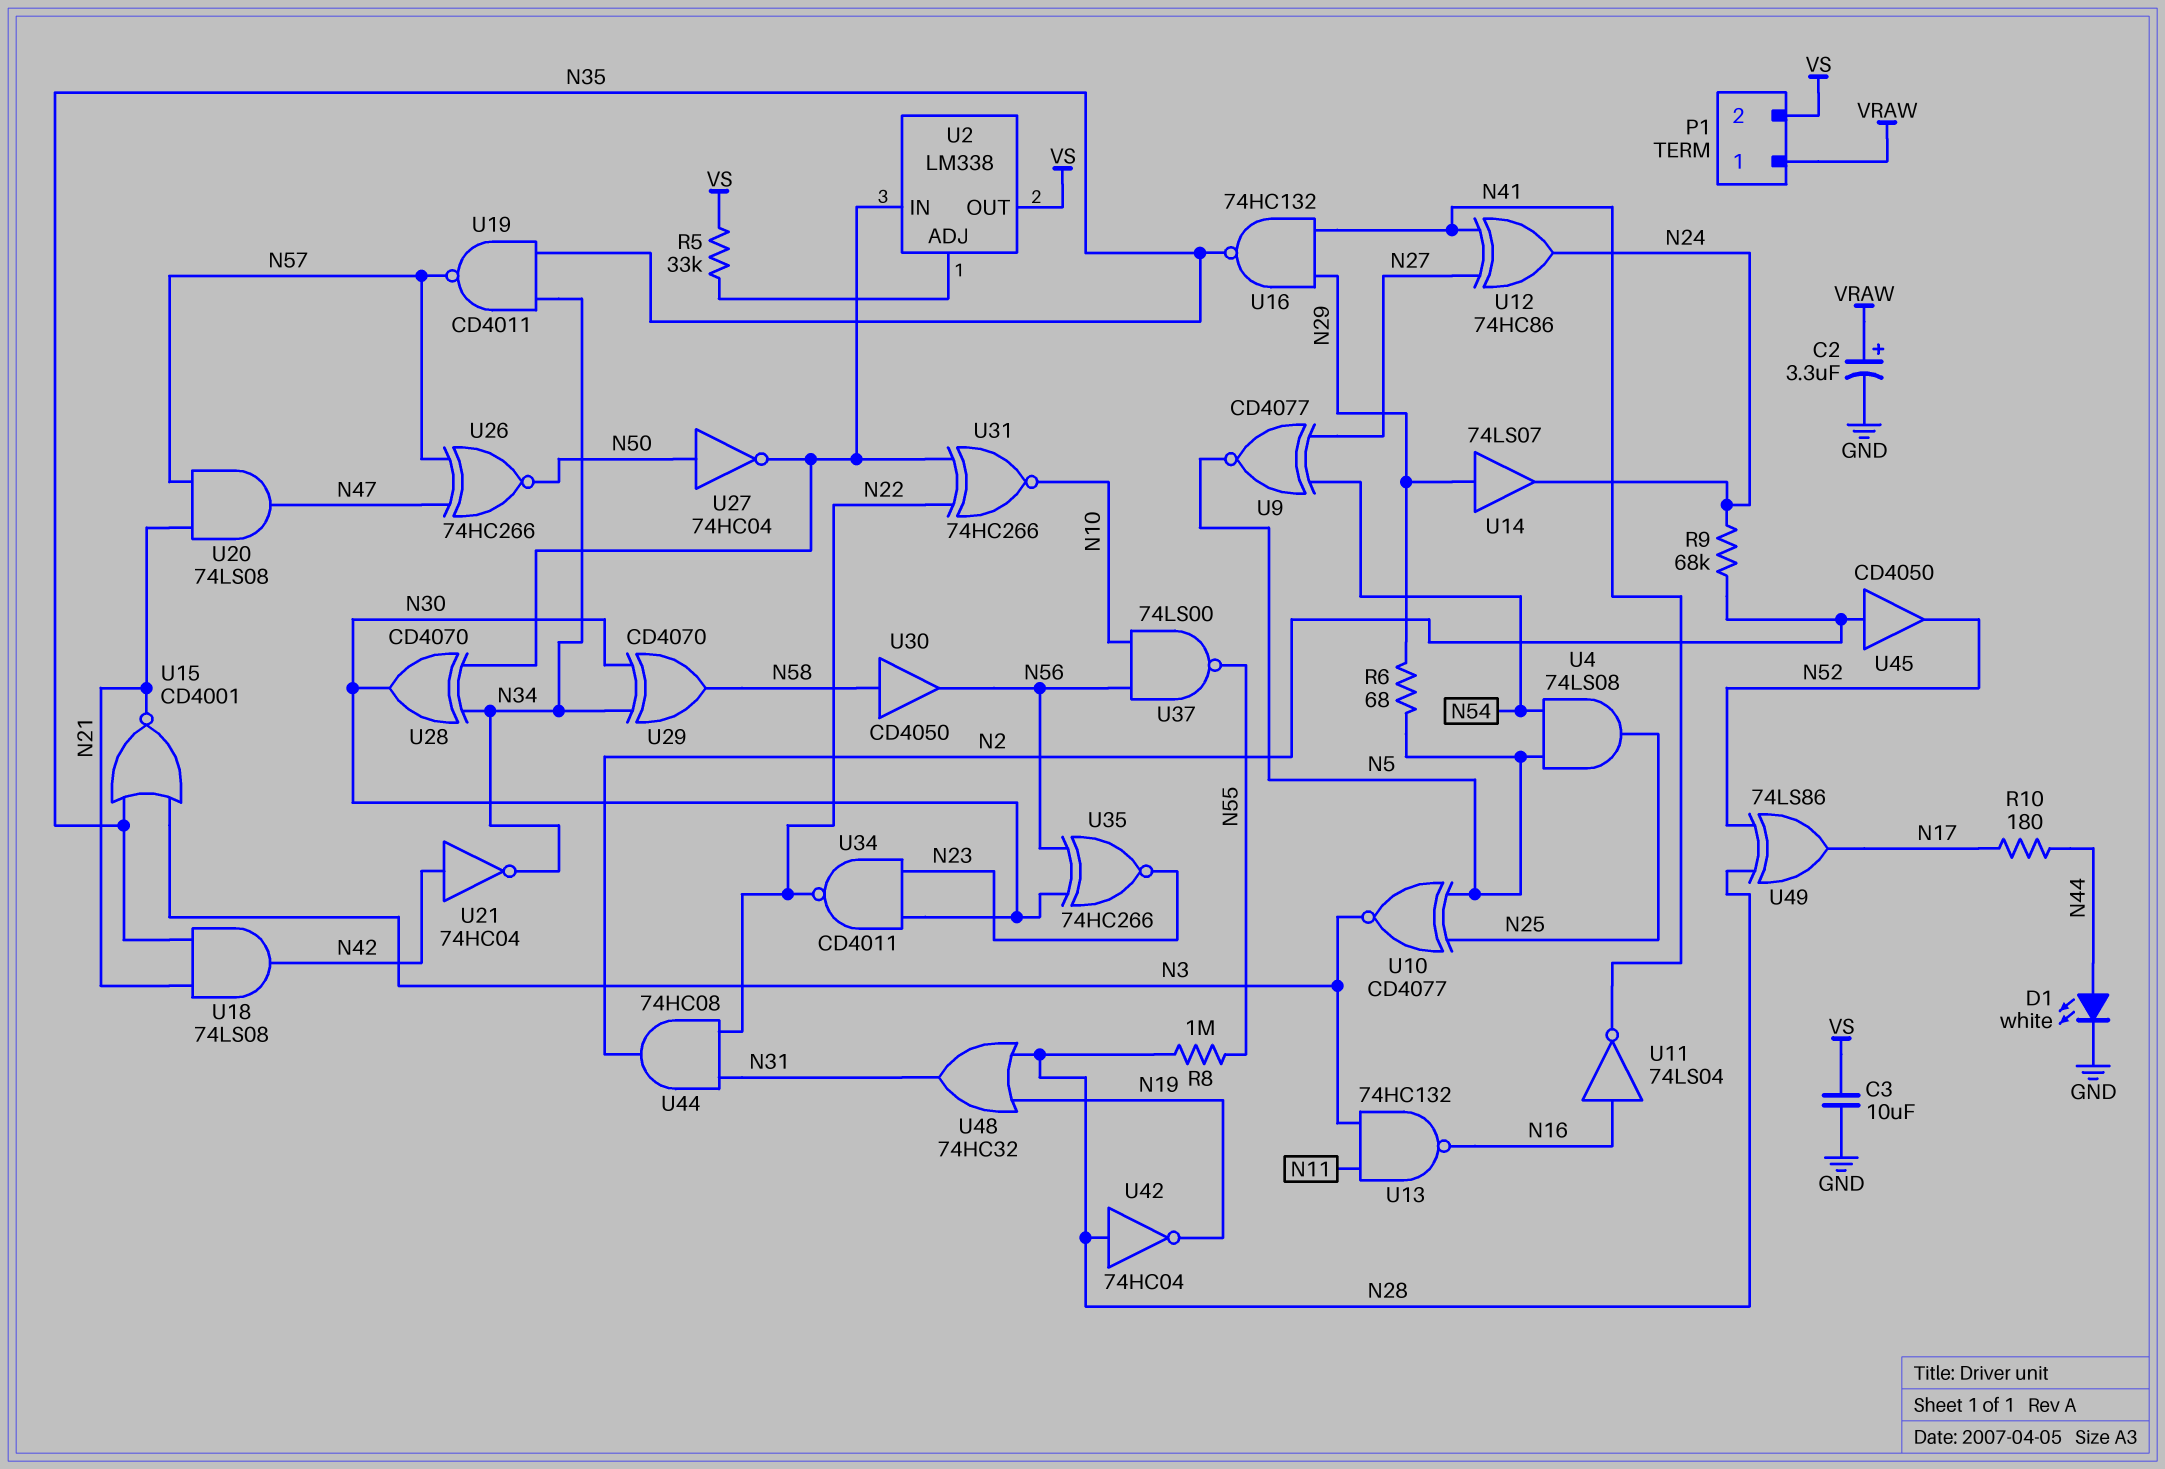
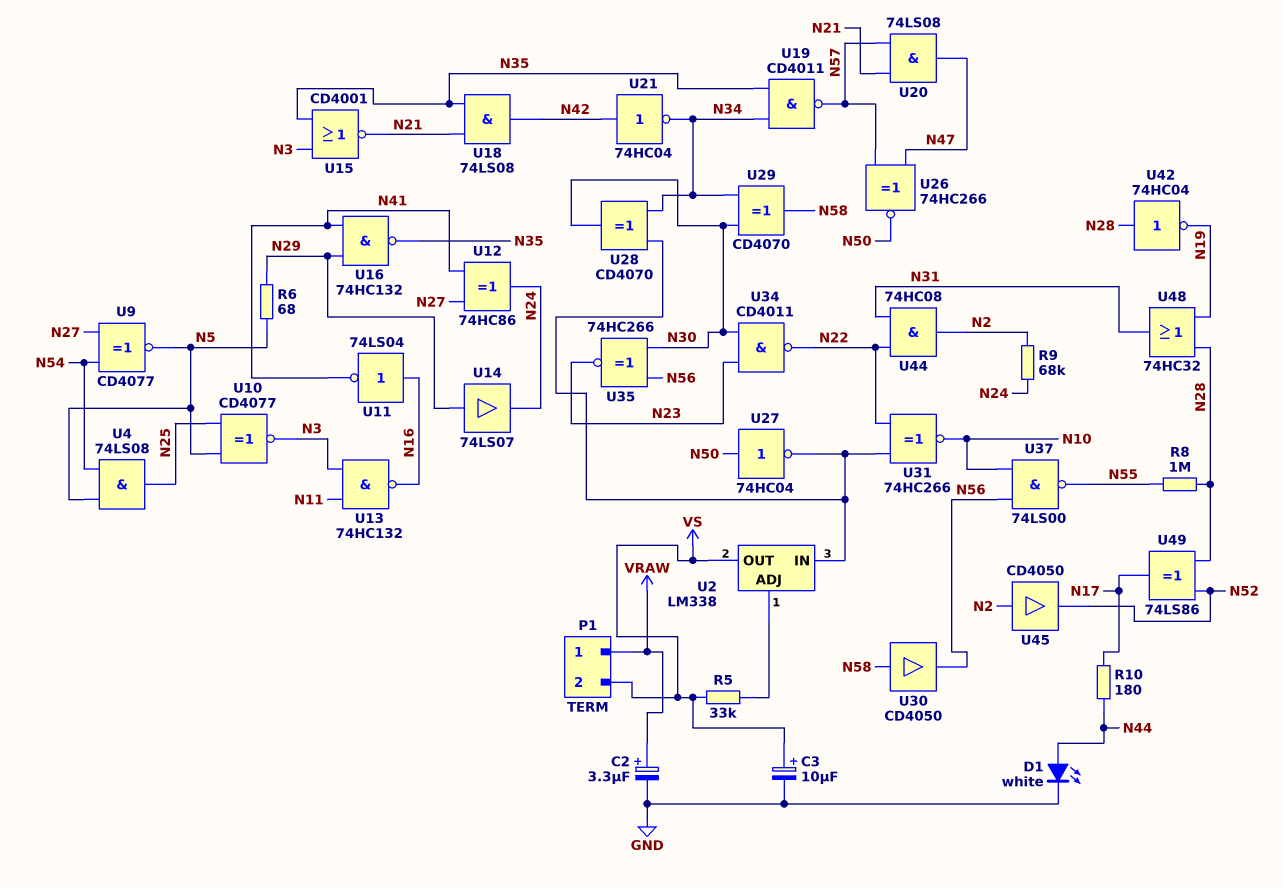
C3: 10uF (GND, VS) -> 10uF (plus VS, minus GND)

